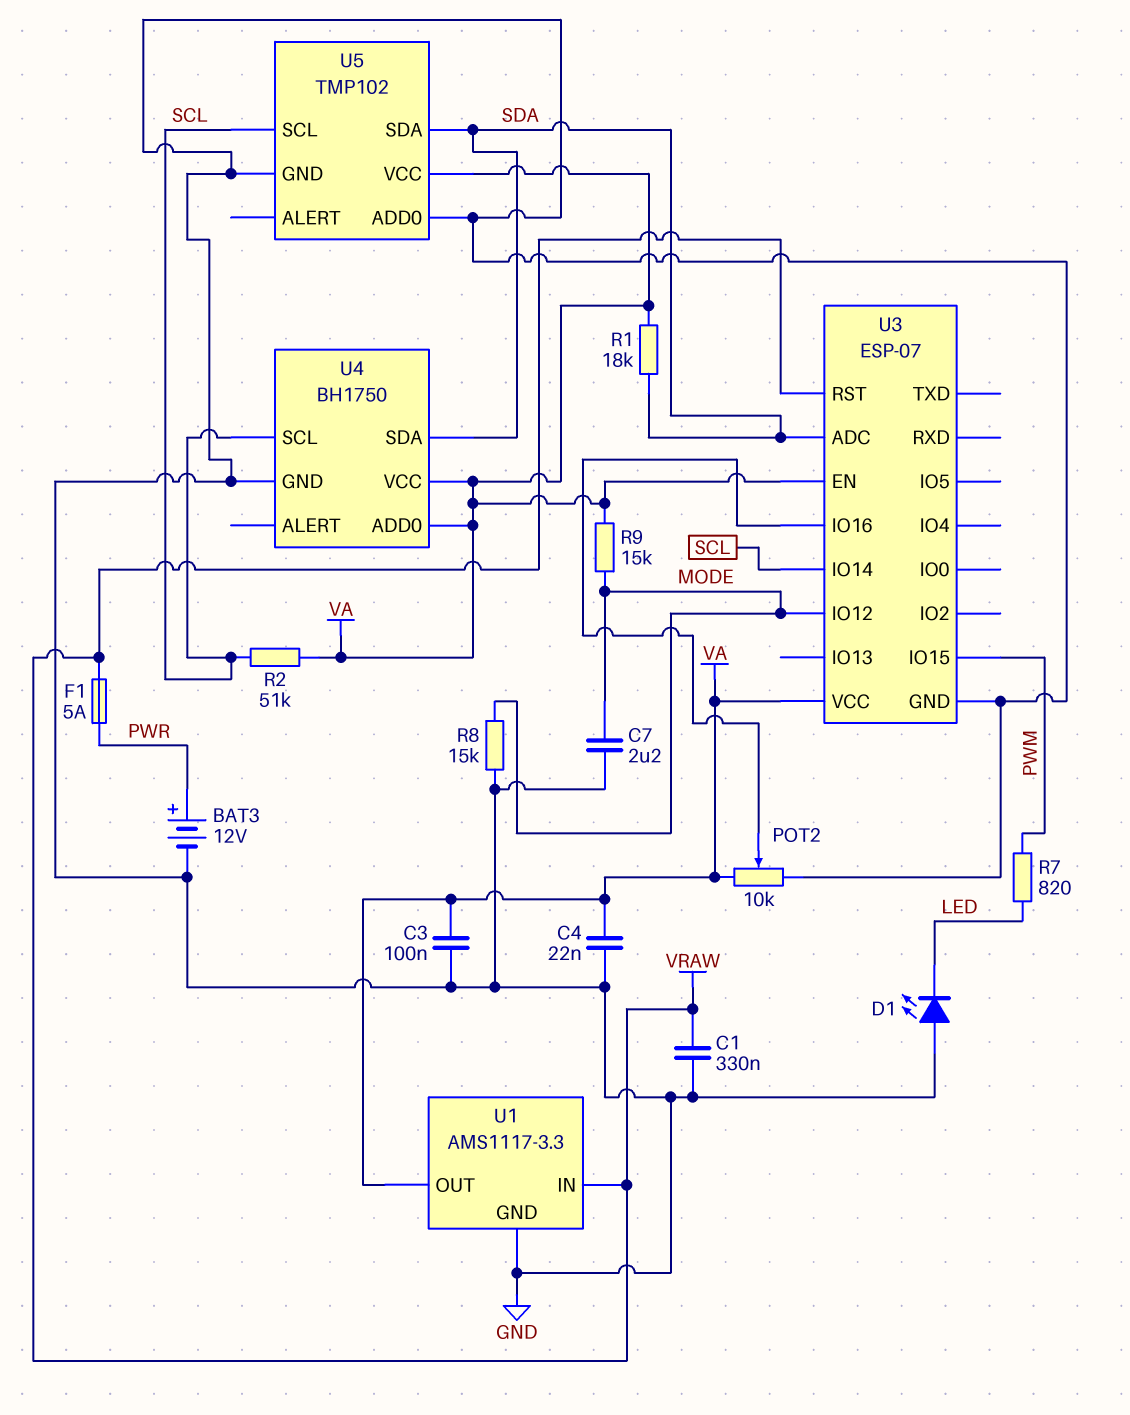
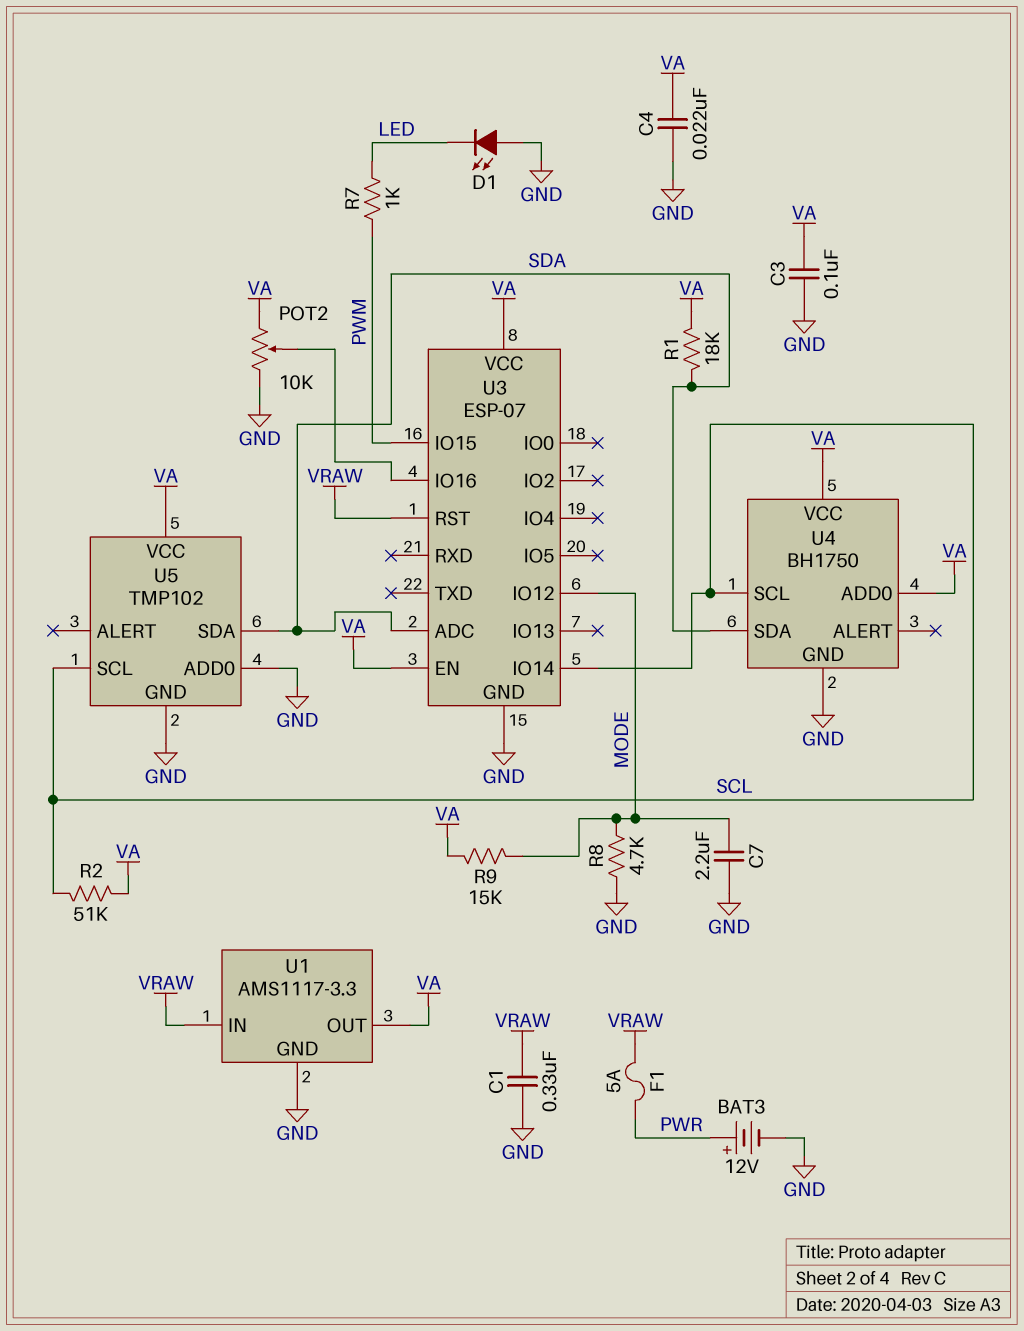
R7: 820 (LED, PWM) -> 1k (LED, PWM)
R8: 15k (GND, MODE) -> 4.7k (GND, MODE)

